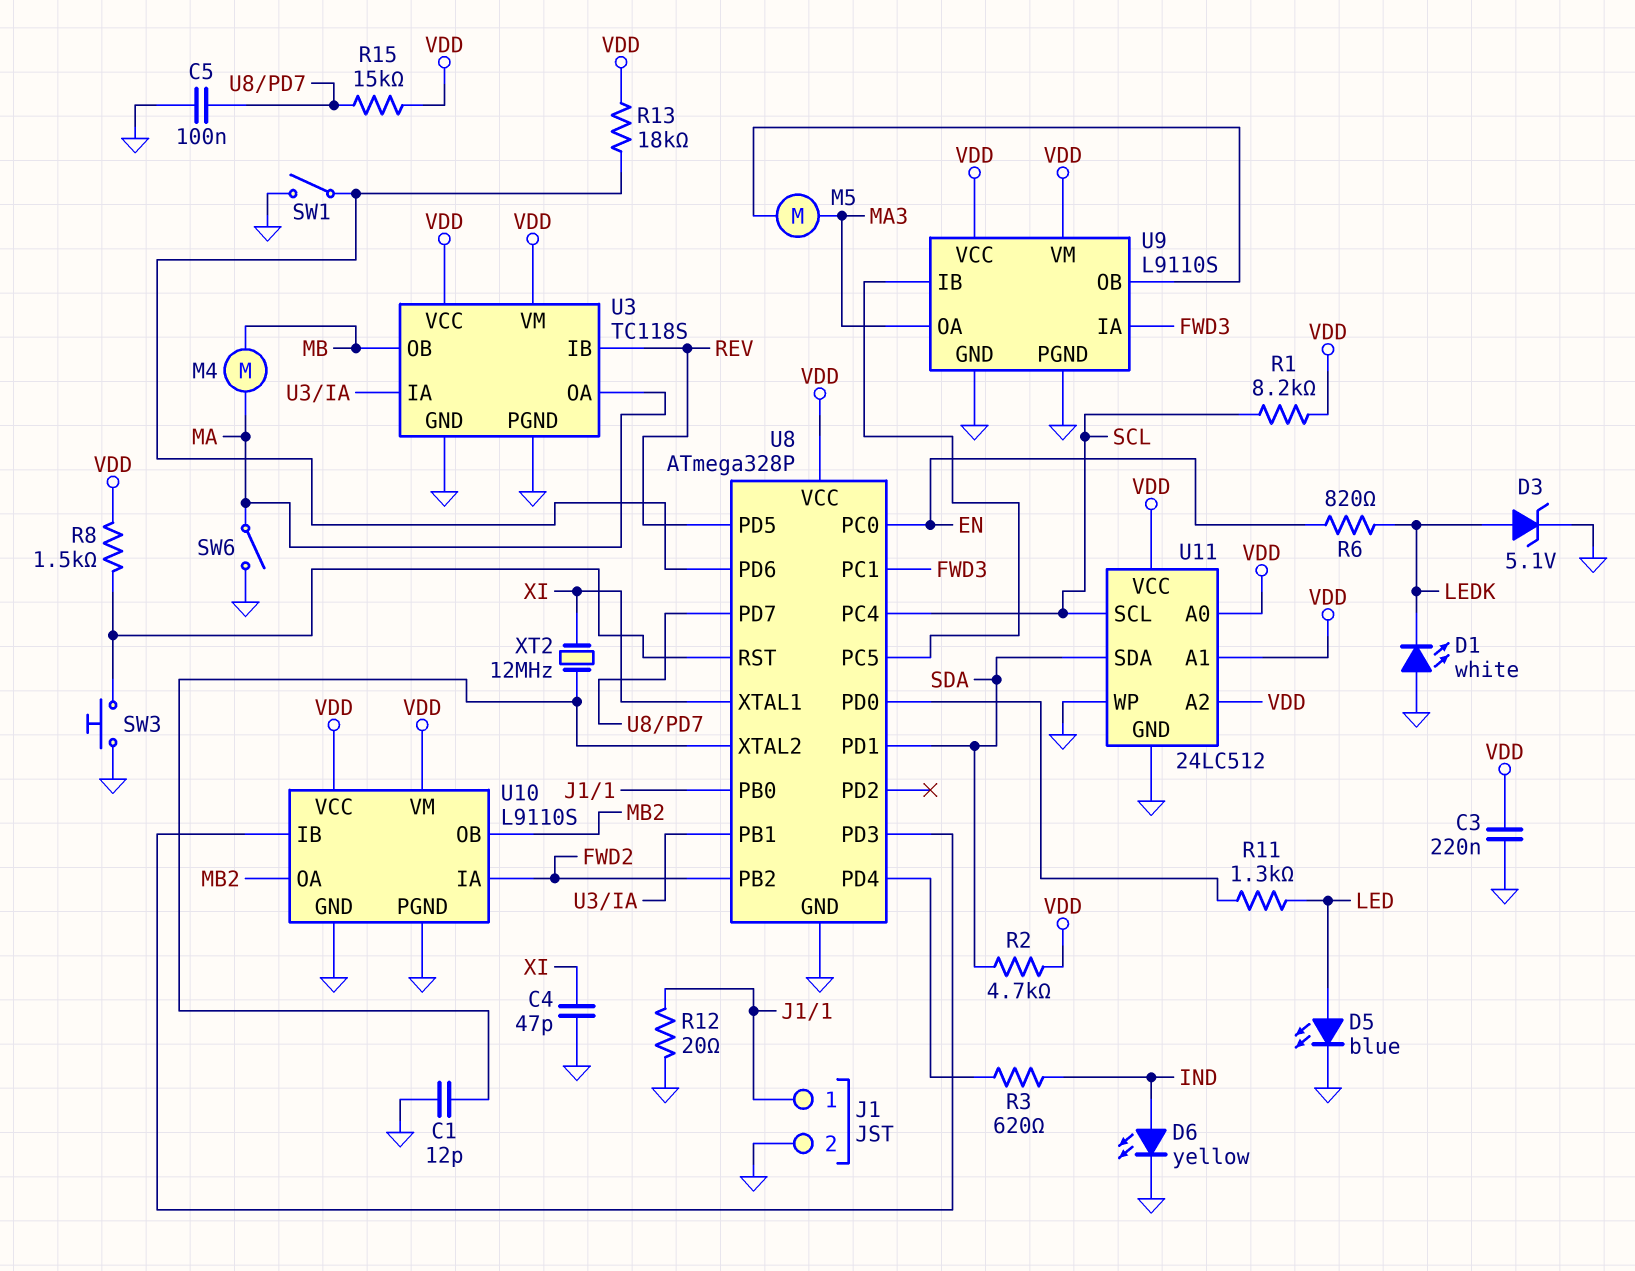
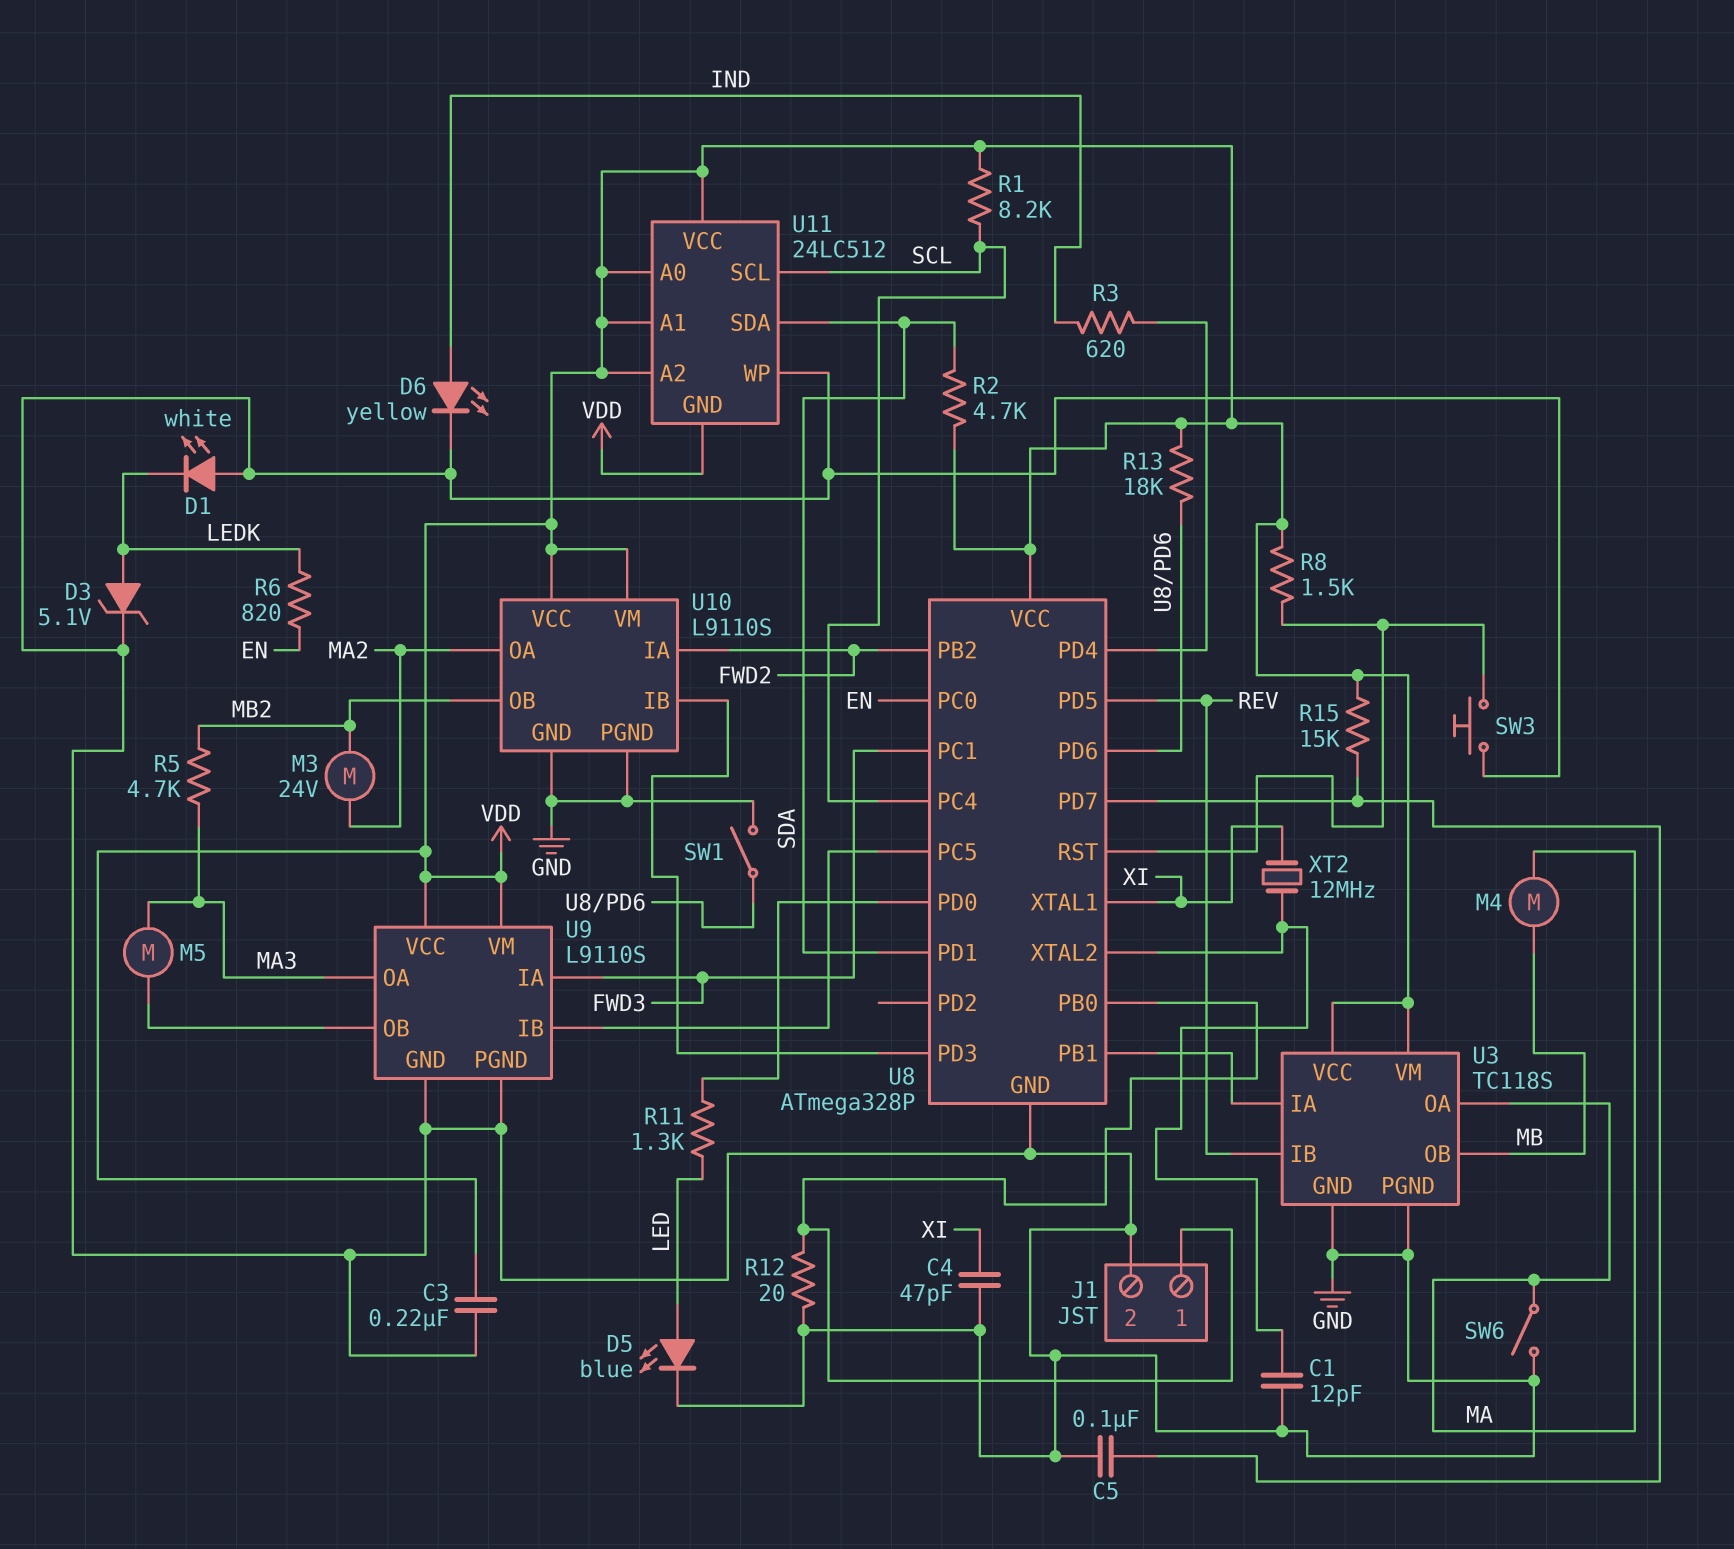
M3: none -> motor 24V (MA2, MB2)
R5: none -> 4.7k (MA3, MB2)
U10 pin OA: MB2 -> MA2
U11 pin GND: GND -> VDD

